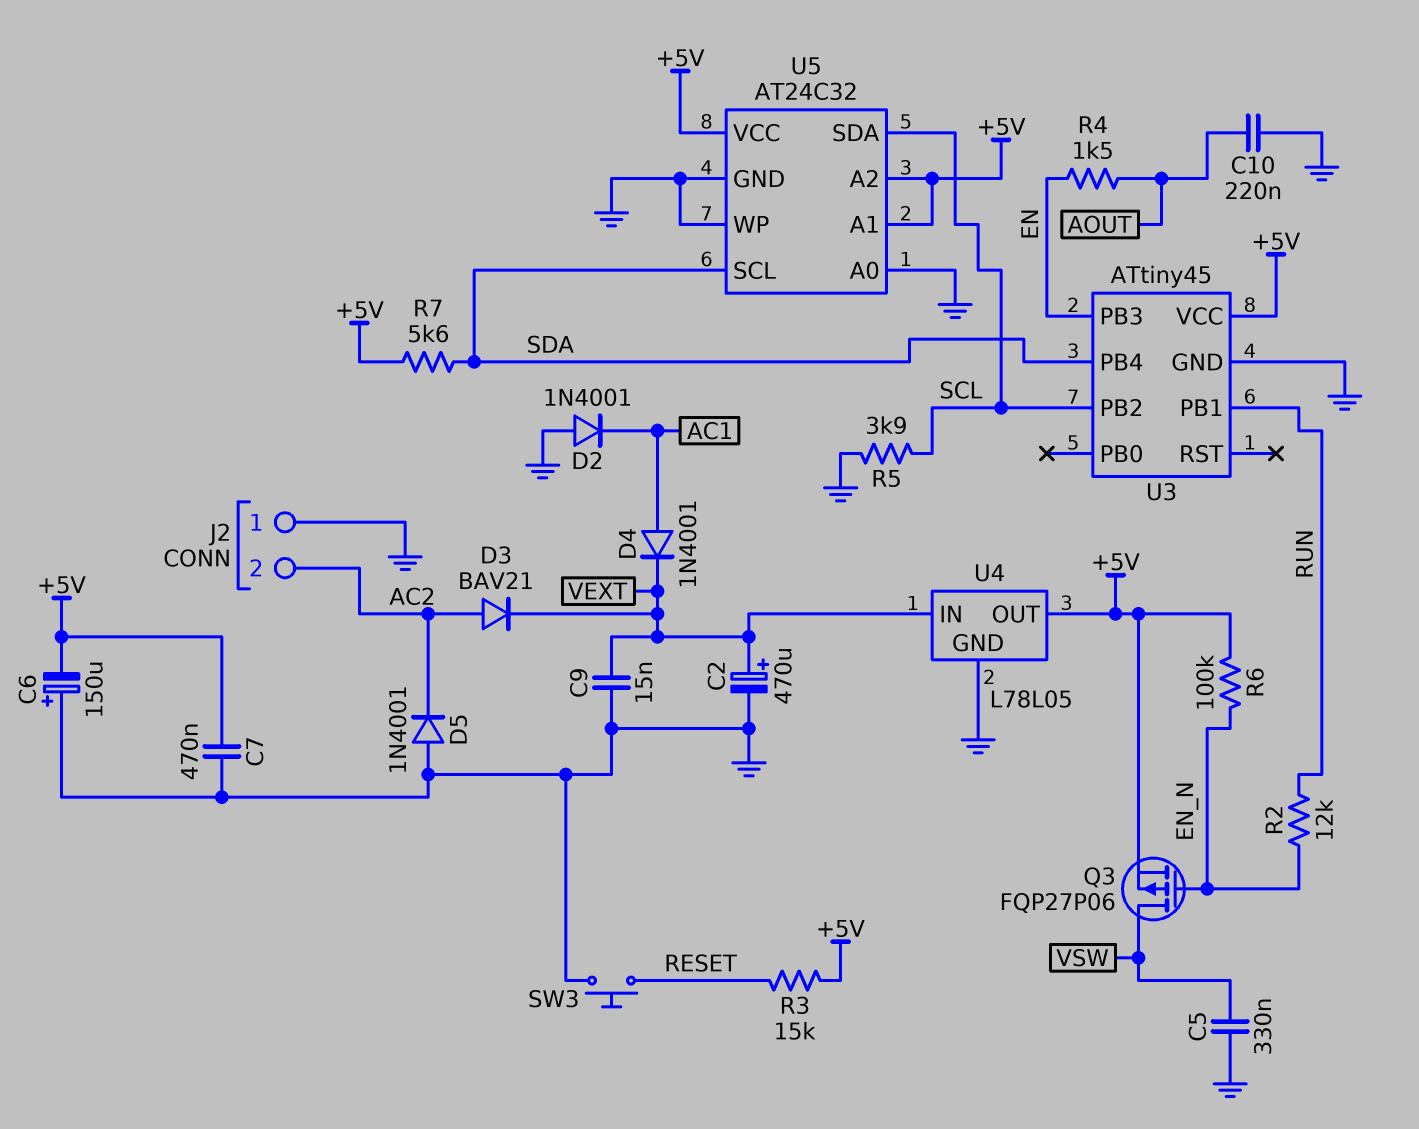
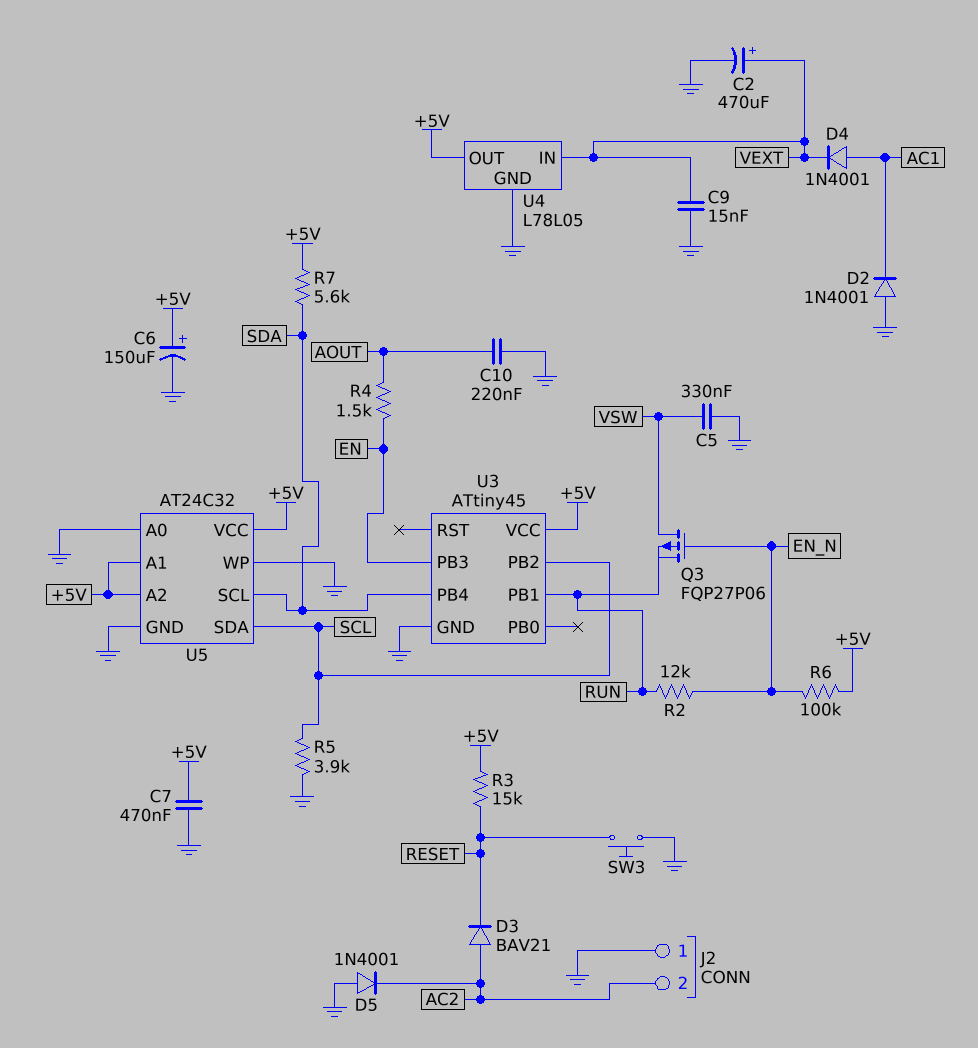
C6: 150uF (plus GND, minus +5V) -> 150uF (plus +5V, minus GND)
D3: diode BAV21 (A AC2, K VEXT) -> diode BAV21 (A AC2, K RESET)
Q3: PMOS FQP27P06 (G EN_N, D VSW, S +5V) -> PMOS FQP27P06 (G EN_N, D VSW, S RUN)

